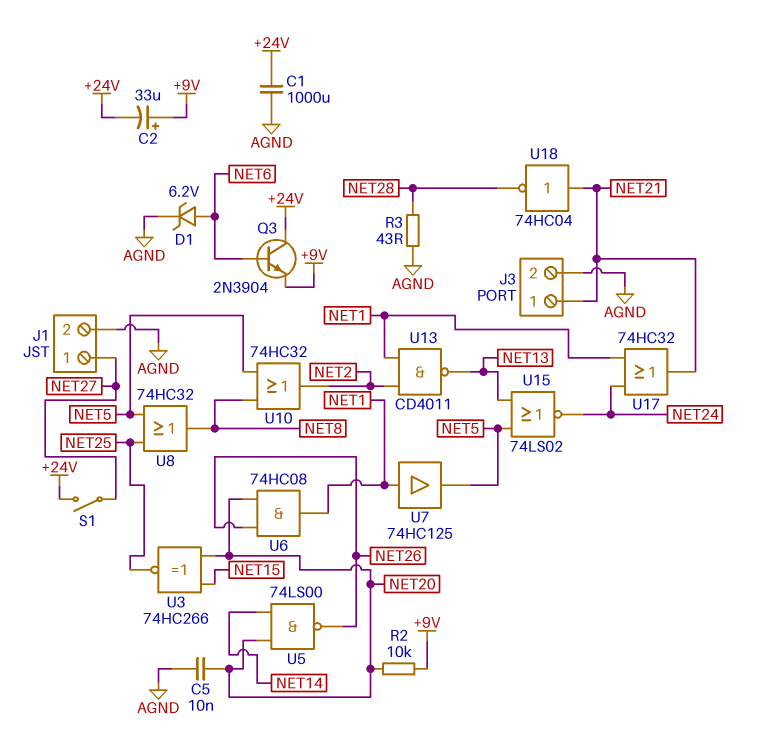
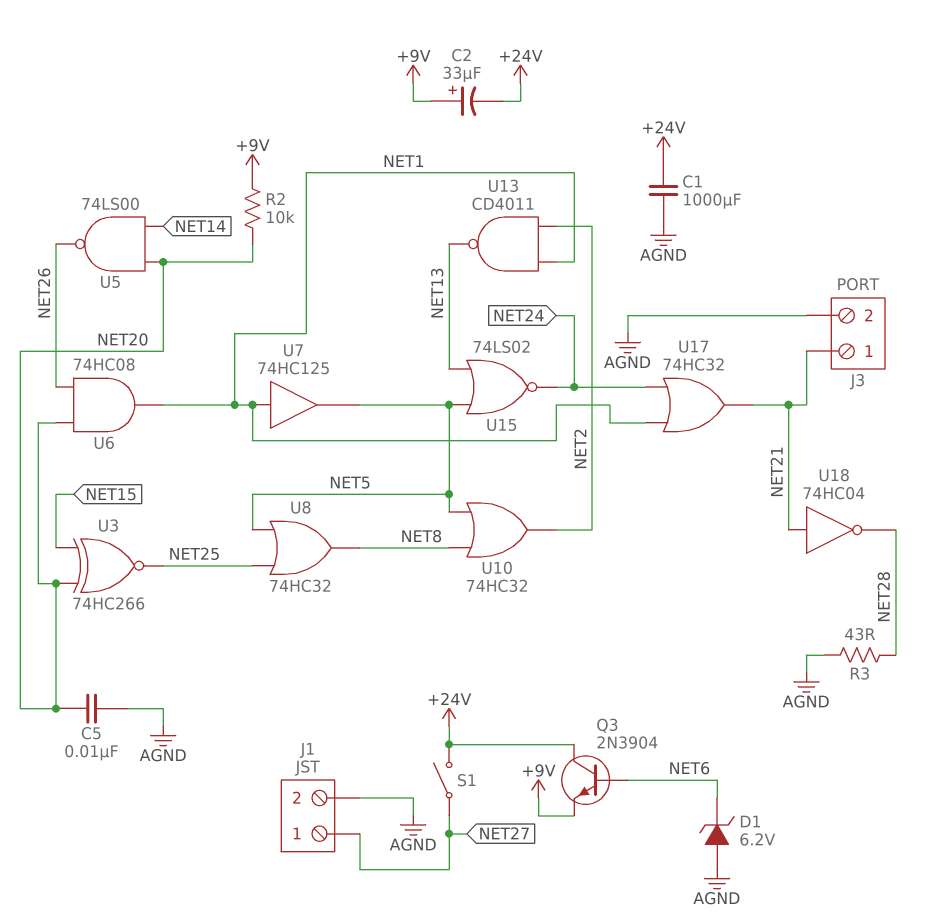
D1: zener 6.2V (A NET6, K AGND) -> zener 6.2V (A AGND, K NET6)

